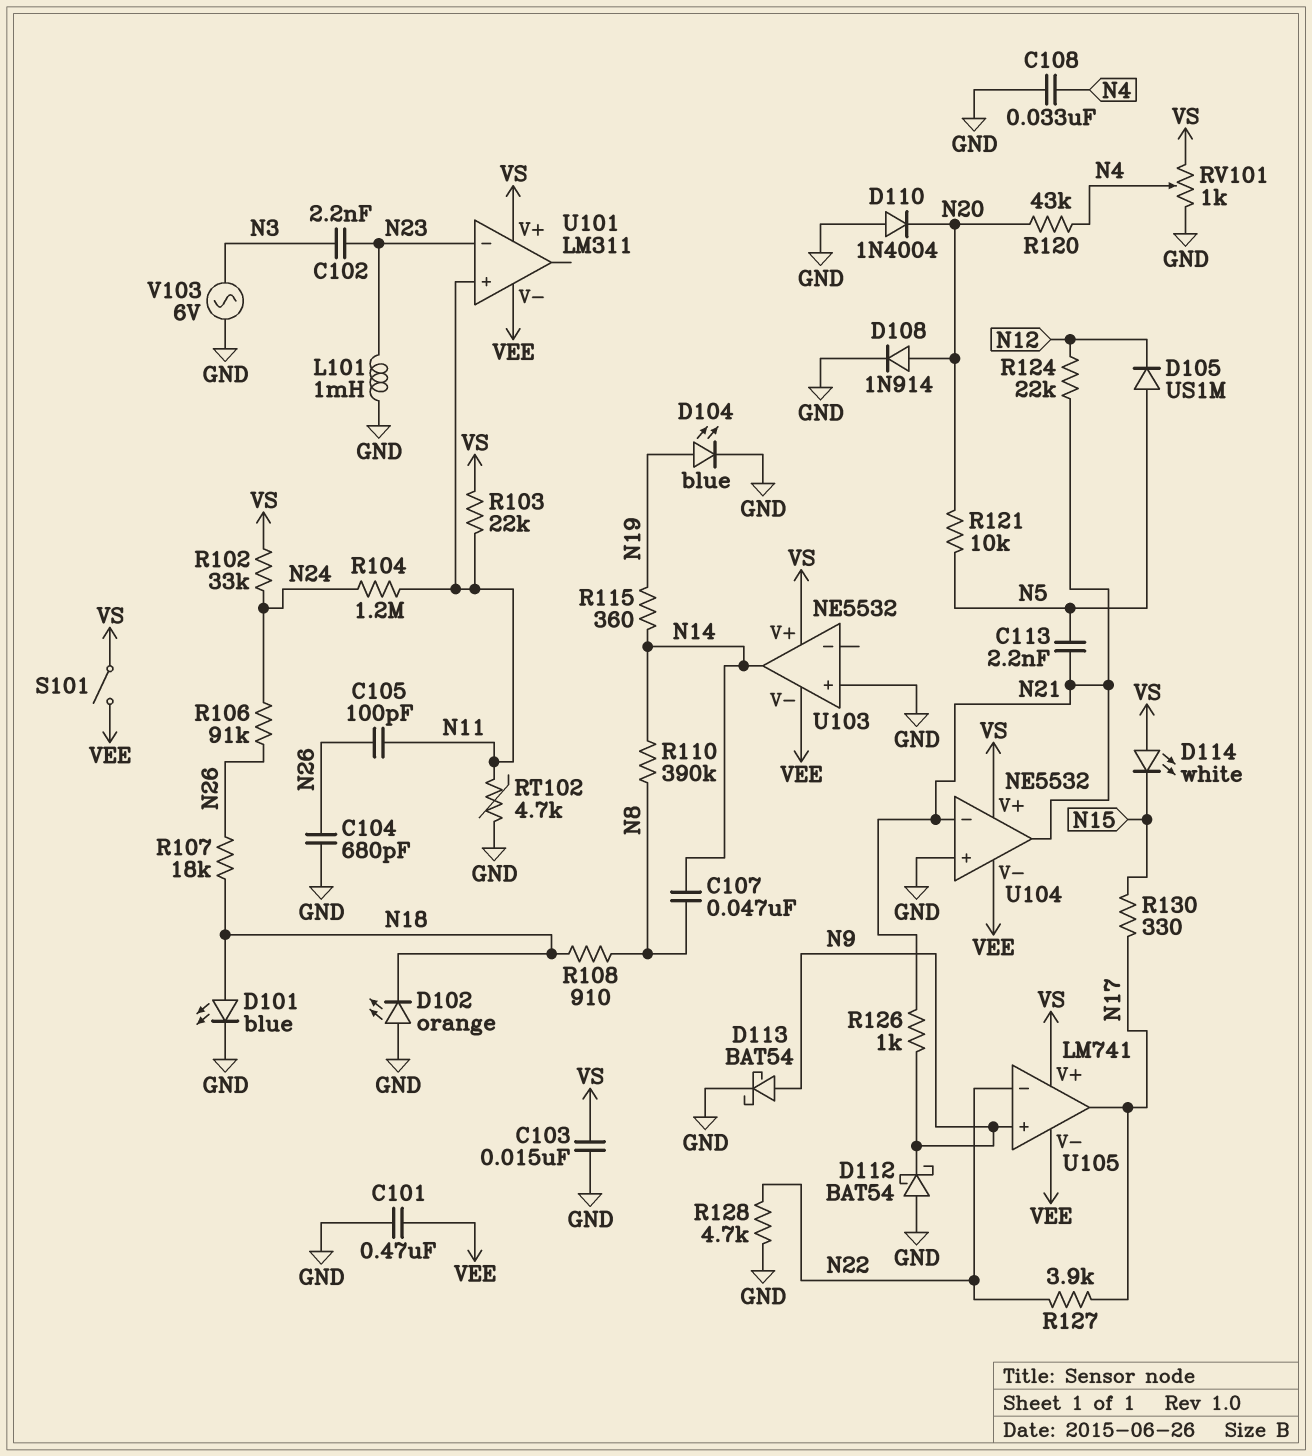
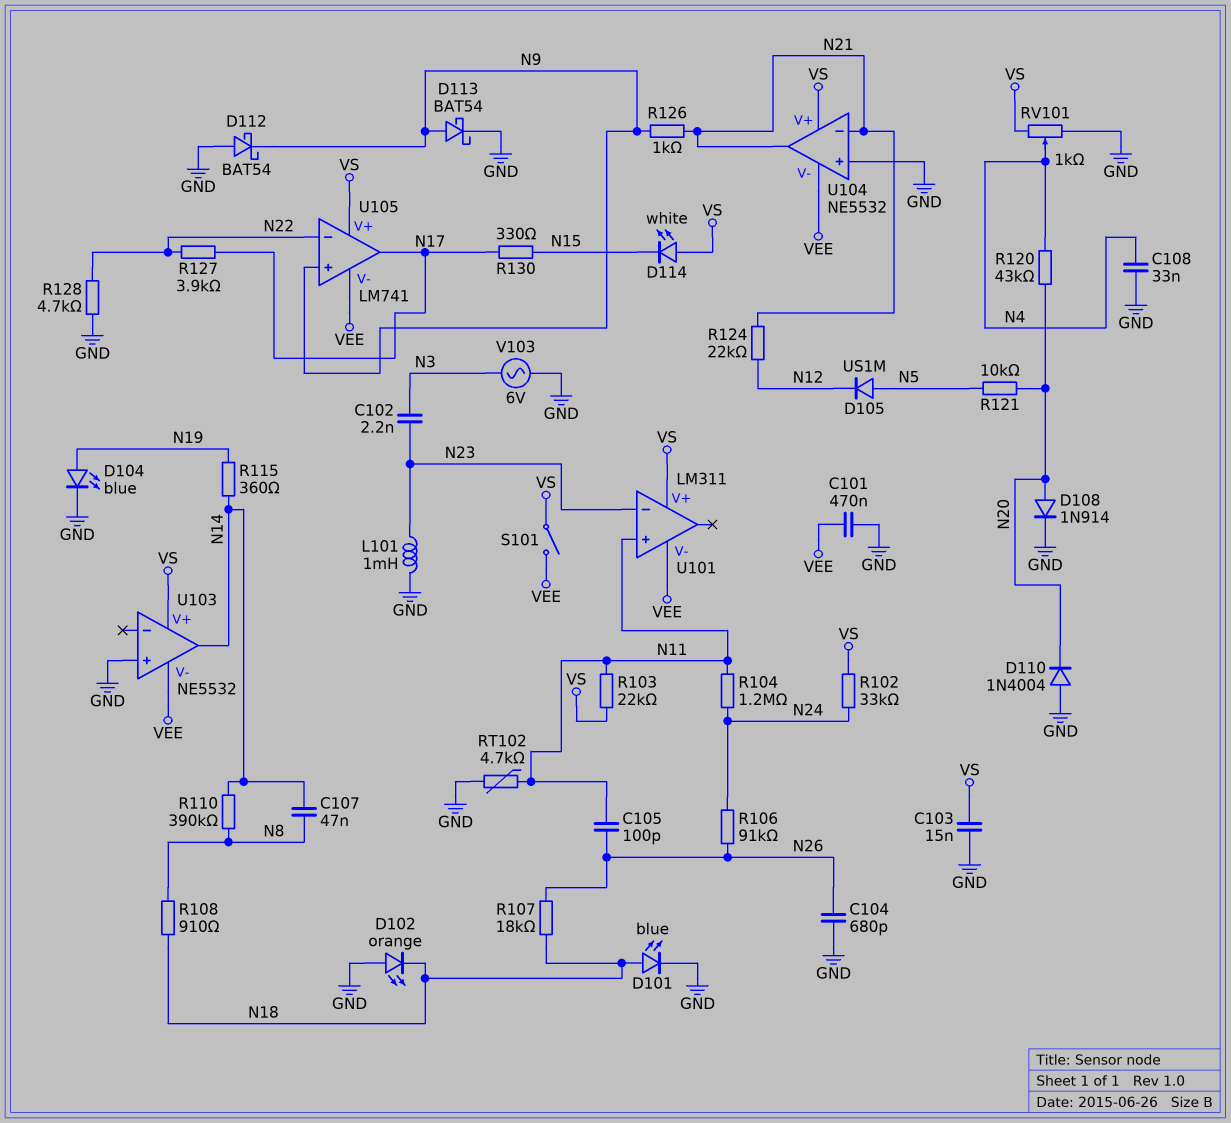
C113: 2.2nF (N5, N21) -> none

